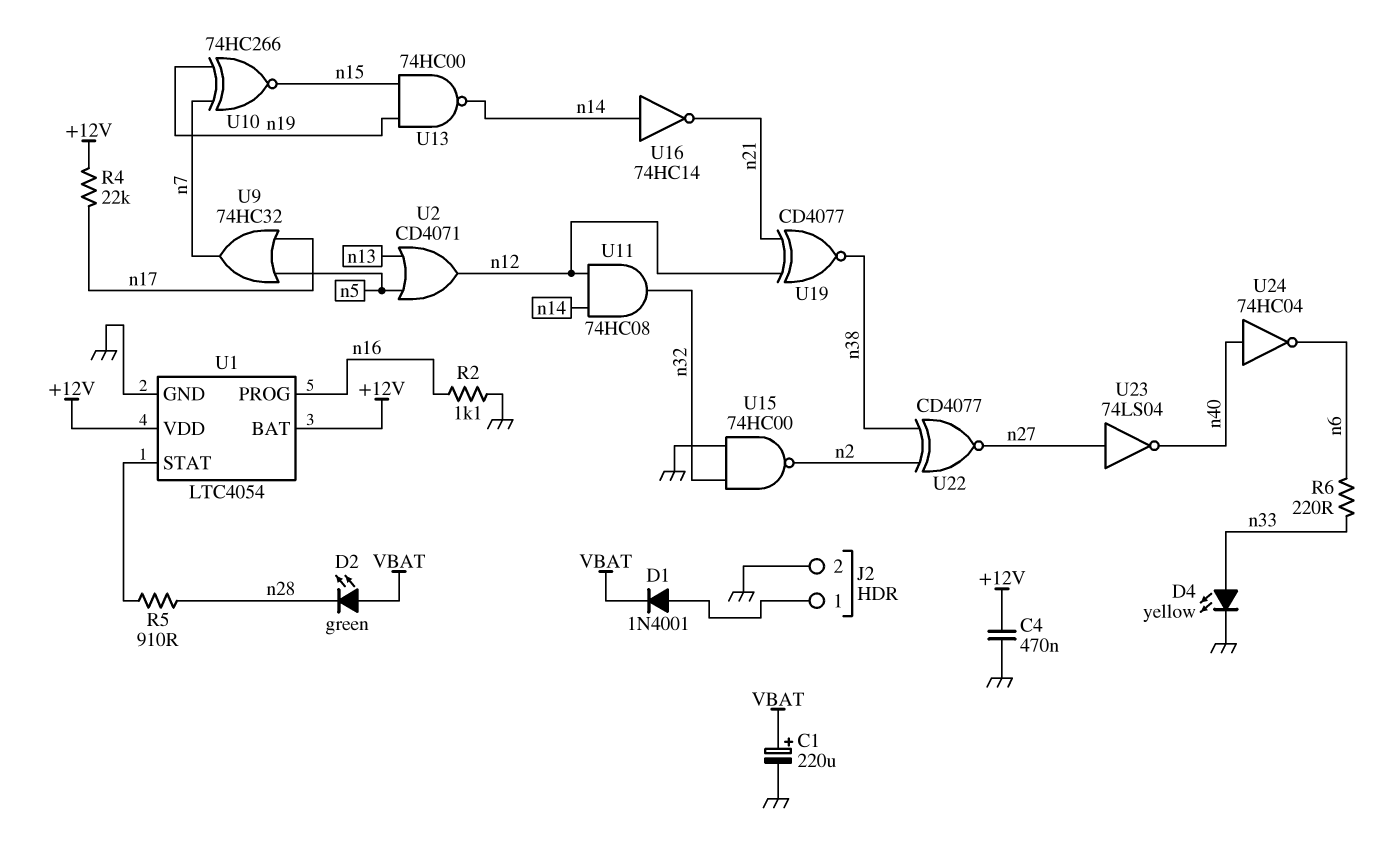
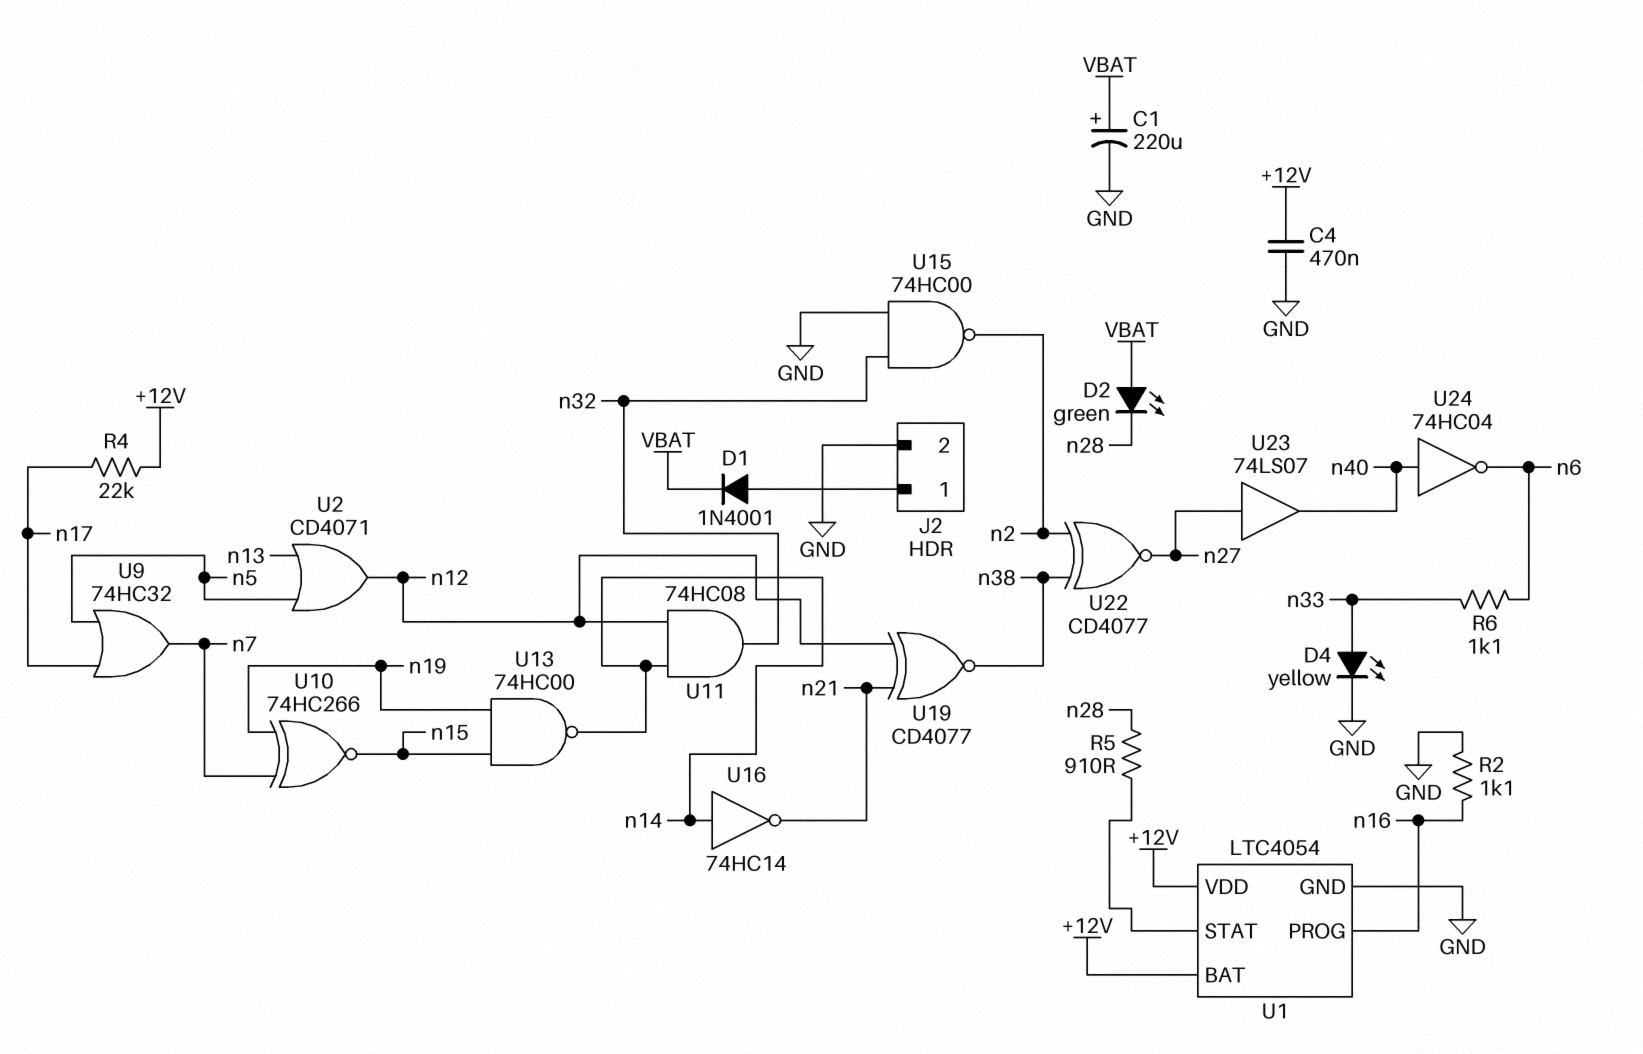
R6: 220 (n6, n33) -> 1.1k (n6, n33)
U23: NOT 74LS04 (in n27, out n40) -> buffer 74LS07 (in n27, out n40)

